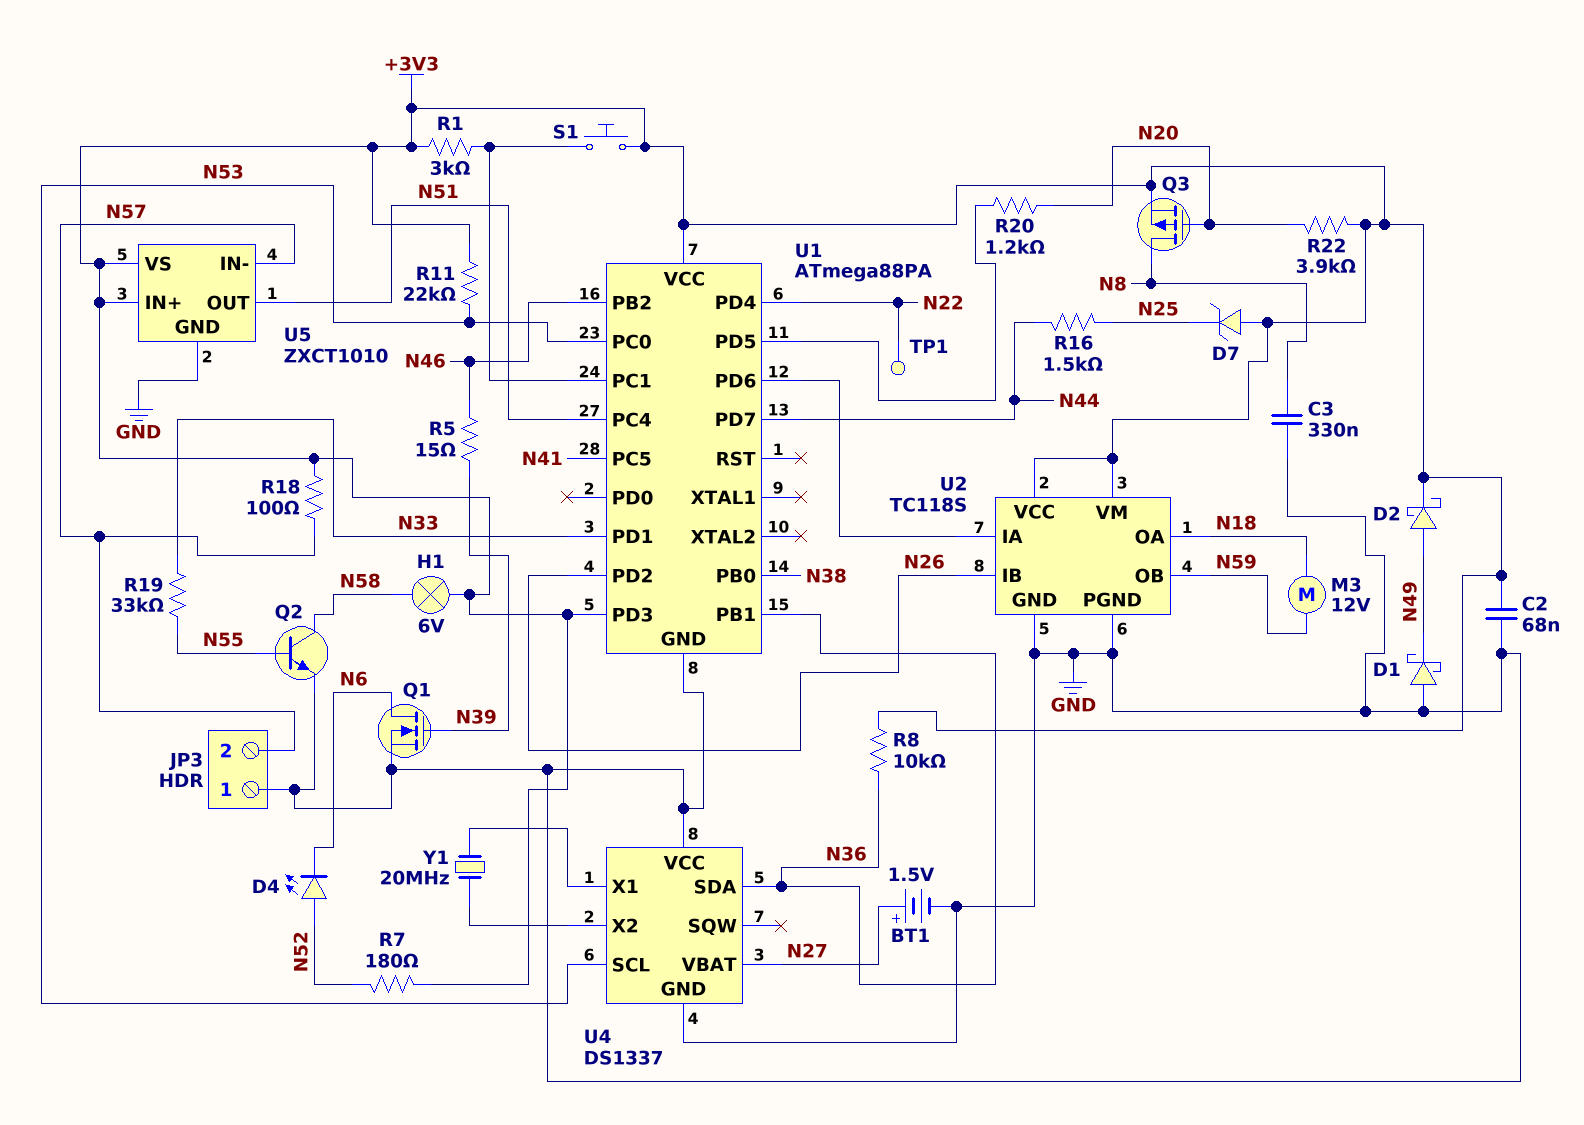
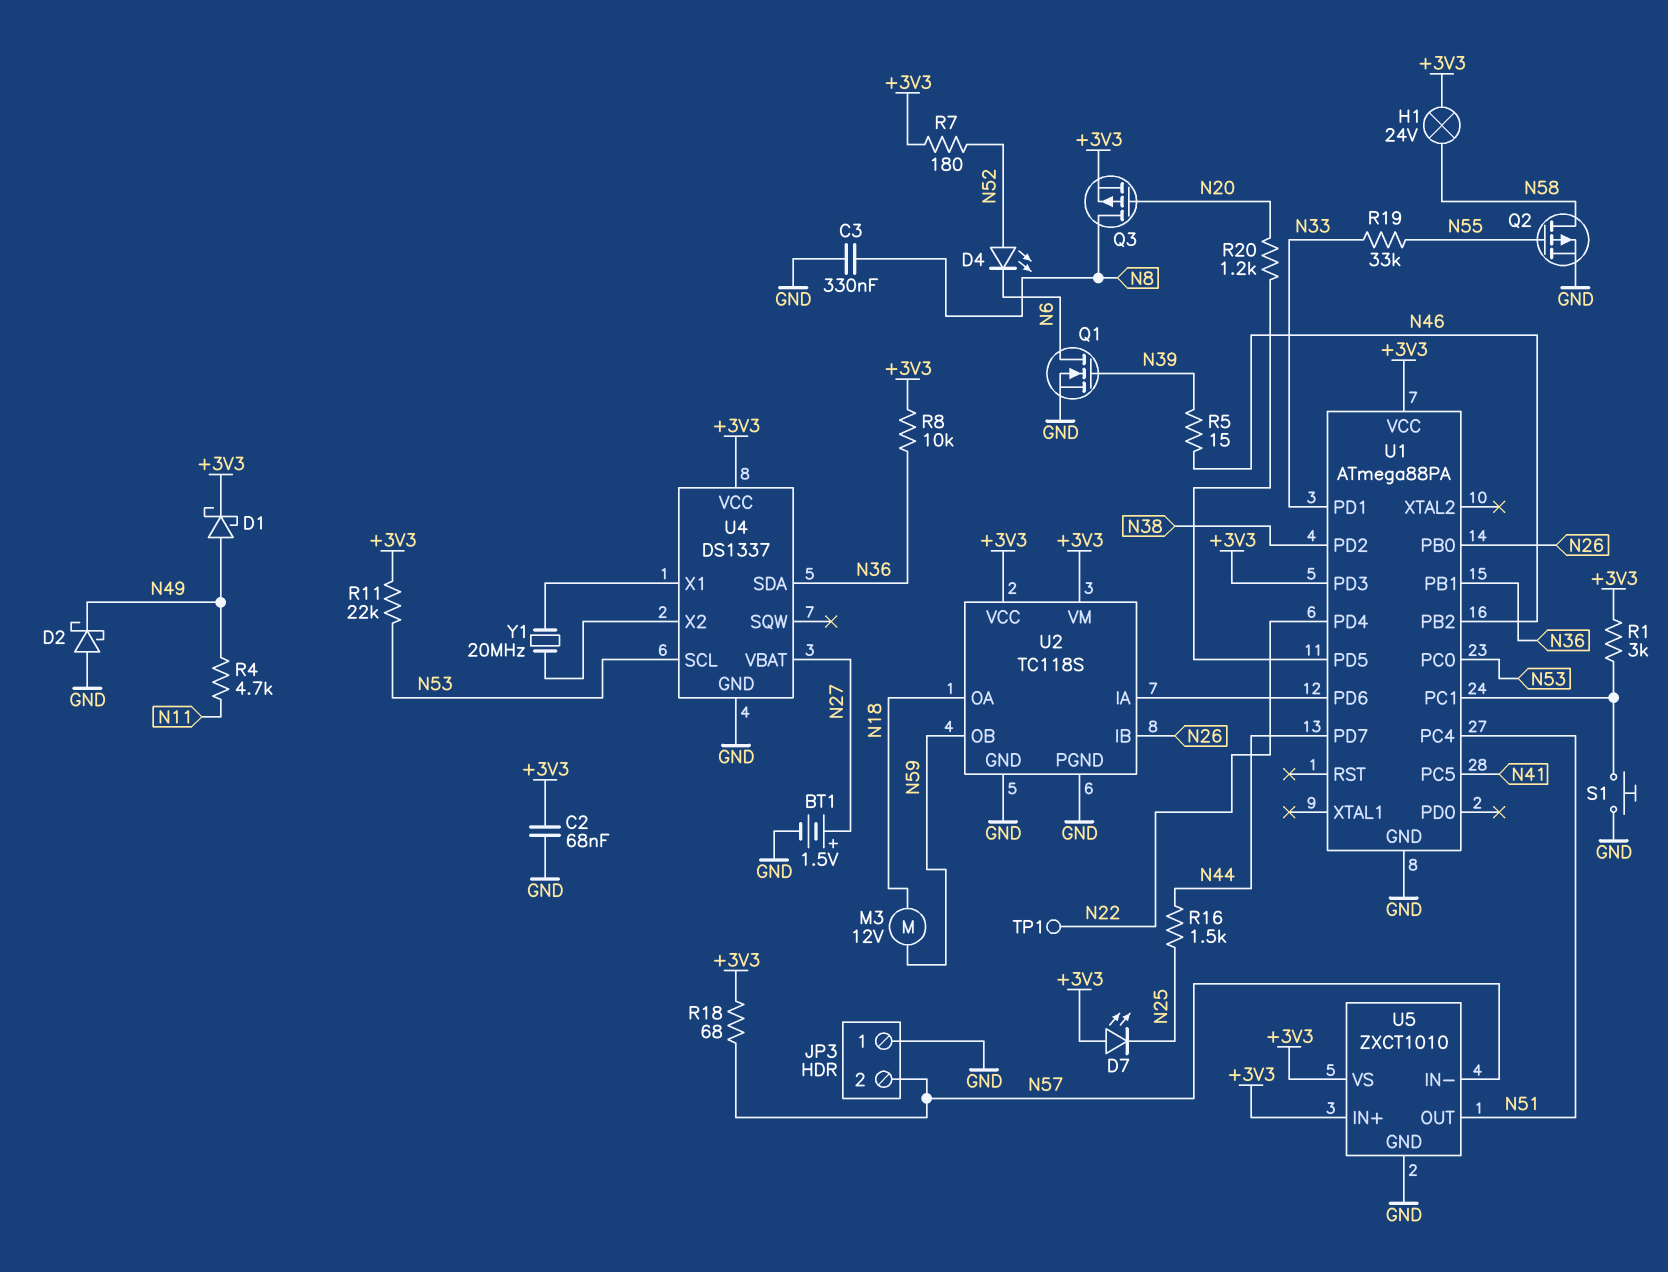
D1: schottky (A GND, K N49) -> schottky (A N49, K +3V3)
D2: schottky (A N49, K +3V3) -> schottky (A GND, K N49)
D7: zener (A +3V3, K N25) -> LED (A +3V3, K N25)
H1: lamp 6V (+3V3, N58) -> lamp 24V (+3V3, N58)
Q2: NPN (B N55, C N58, E GND) -> PMOS (G N55, D N58, S GND)
R4: none -> 4.7k (N11, N49)
R18: 100 (+3V3, N57) -> 68 (+3V3, N57)
R22: 3.9k (+3V3, N20) -> none
S1: button (+3V3, U1/PC1) -> button (GND, U1/PC1)
U1 pin PB0: N38 -> N26
U1 pin PD2: N26 -> N38
U4 pin VCC: GND -> +3V3

